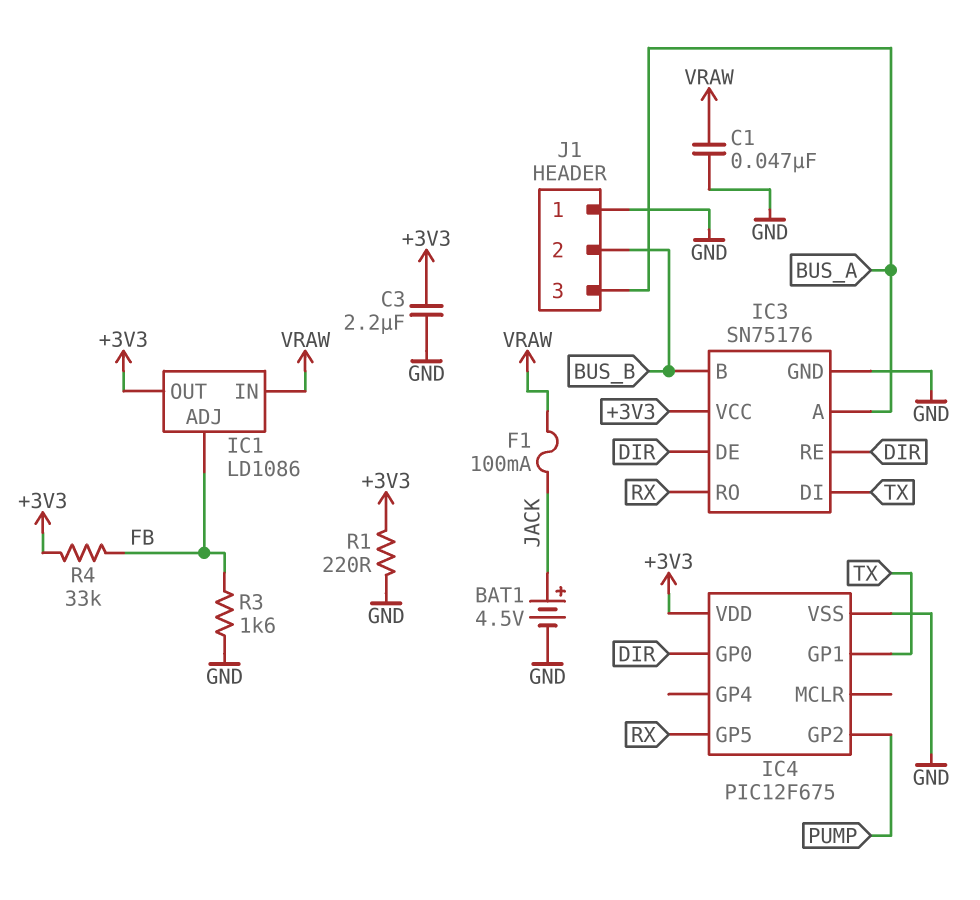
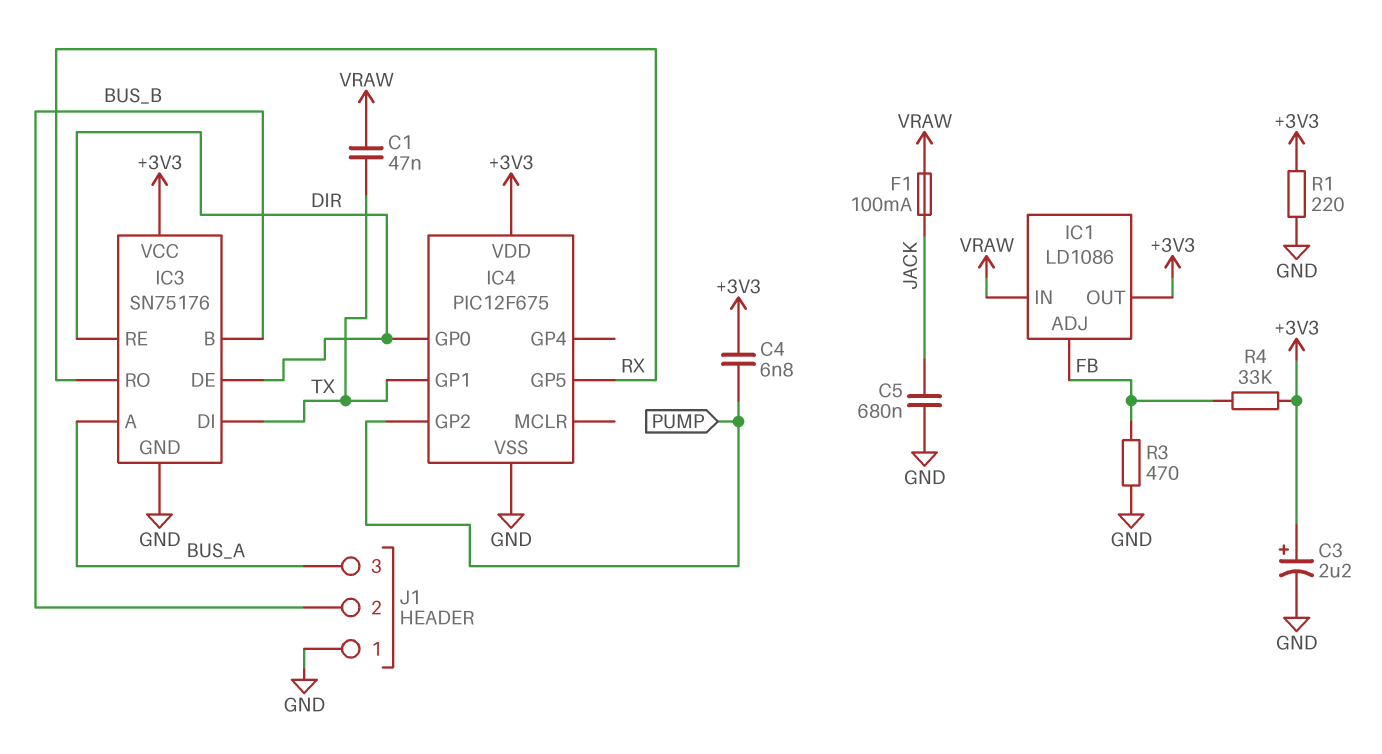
BAT1: 4.5V (plus JACK, minus GND) -> none
C1: 47nF (GND, VRAW) -> 47nF (TX, VRAW)
C3: 2.2uF (+3V3, GND) -> 2.2uF (plus +3V3, minus GND)
C4: none -> 6.8nF (+3V3, PUMP)
C5: none -> 680nF (GND, JACK)
R3: 1.6k (FB, GND) -> 470 (FB, GND)

